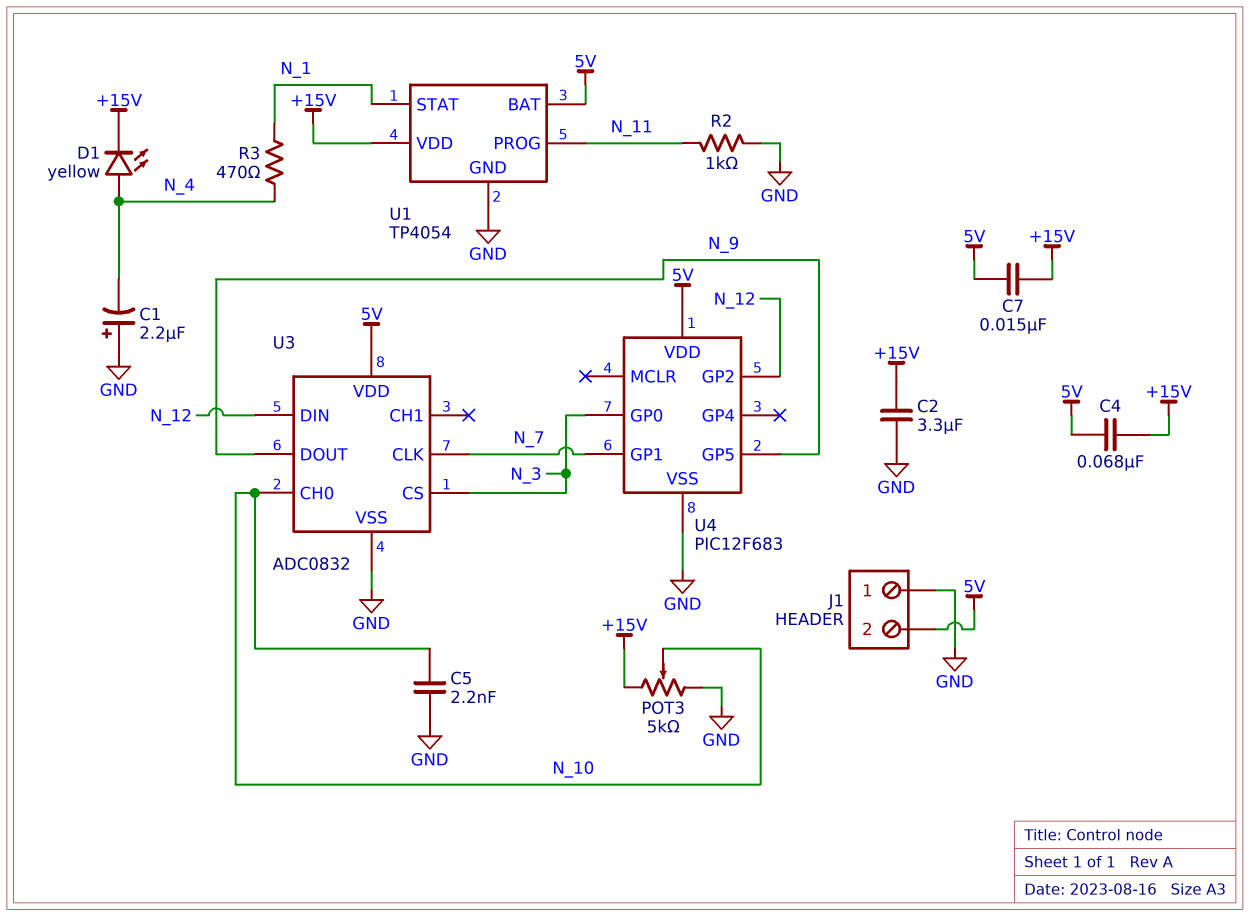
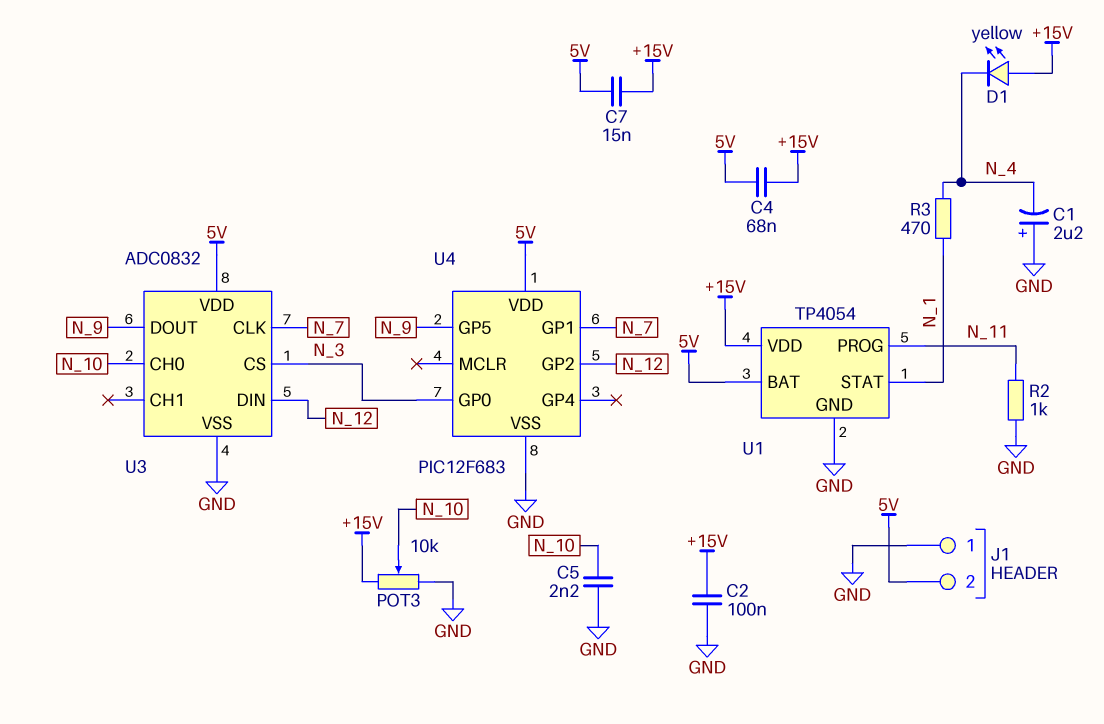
C2: 3.3uF (+15V, GND) -> 100nF (+15V, GND)
D1: LED yellow (A N_4, K +15V) -> LED yellow (A +15V, K N_4)
POT3: 5k (+15V, GND, wiper N_10) -> 10k (+15V, GND, wiper N_10)

